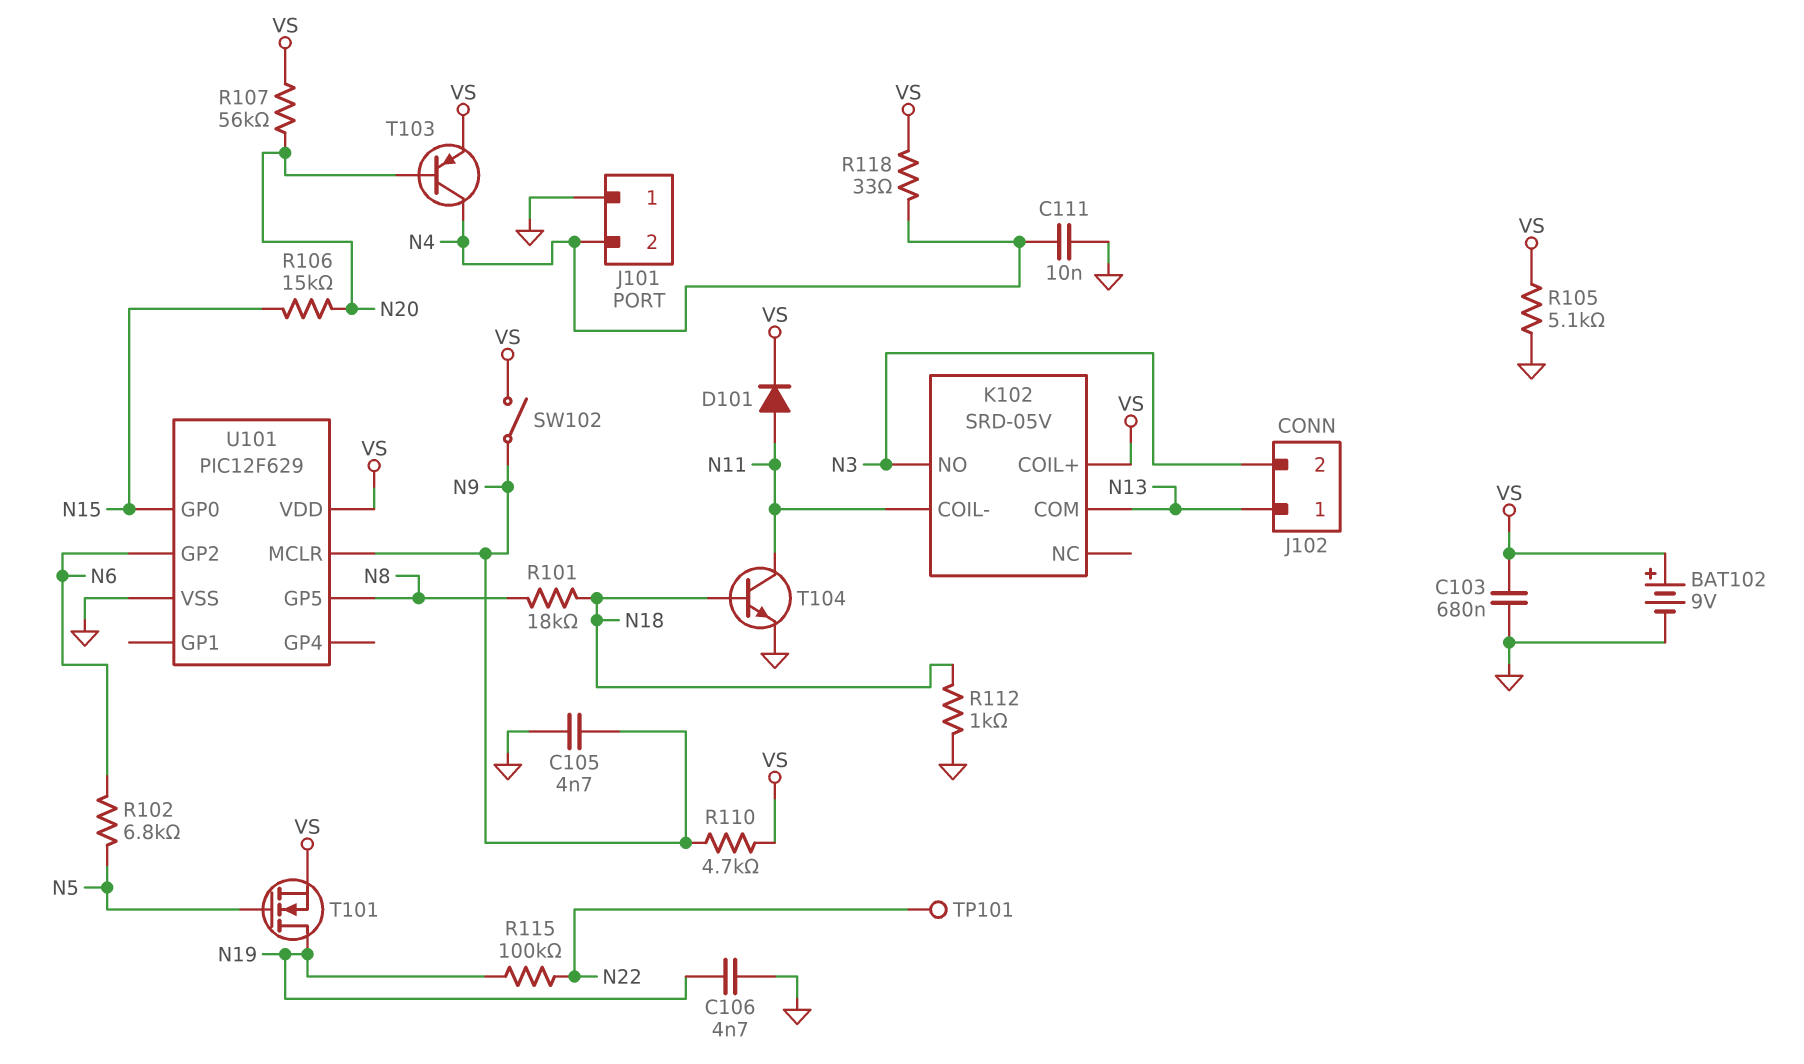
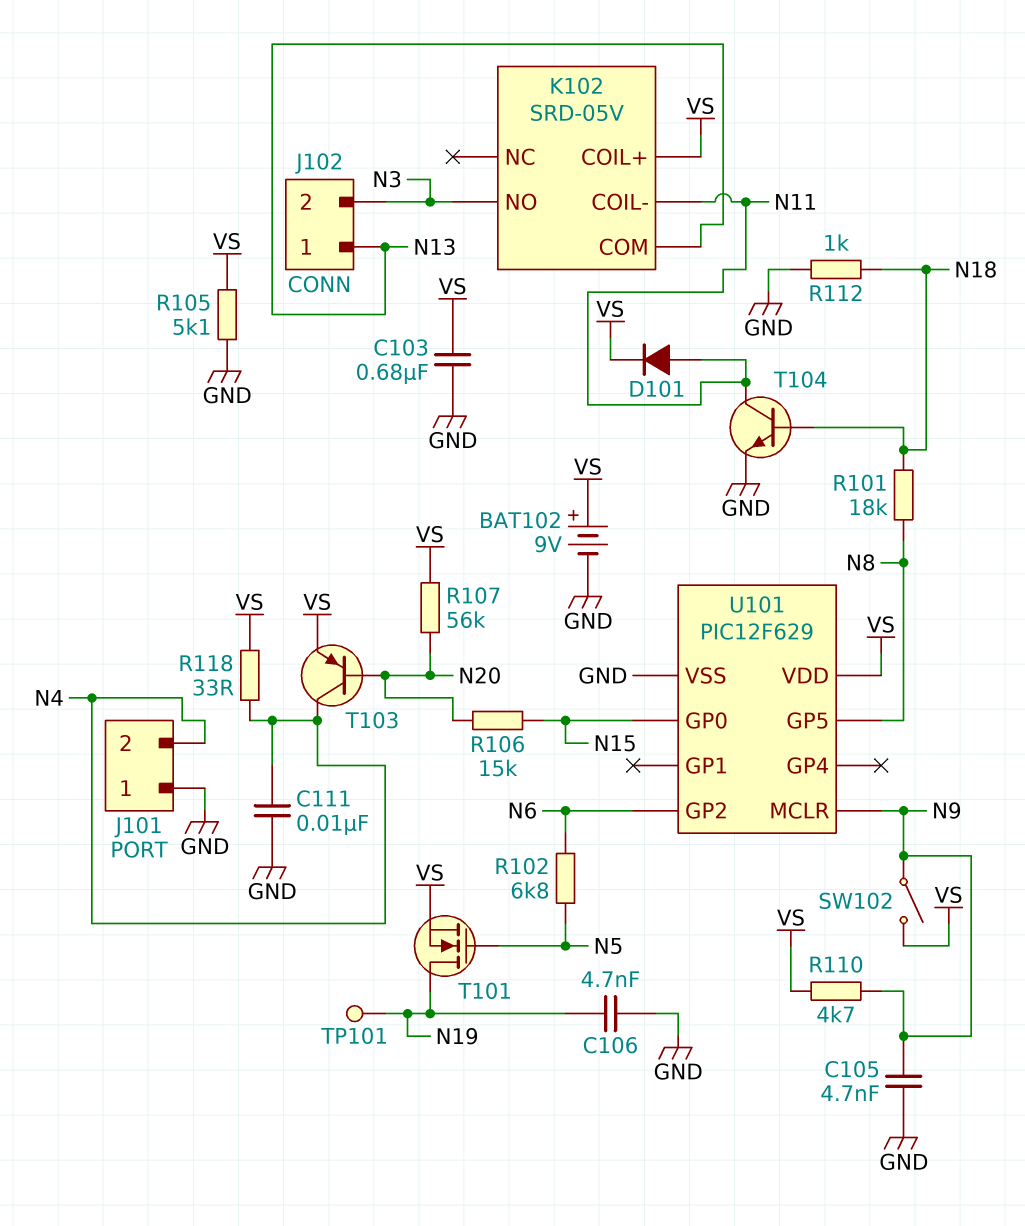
R115: 100k (N19, N22) -> none
TP101: test point (N22) -> test point (N19)

